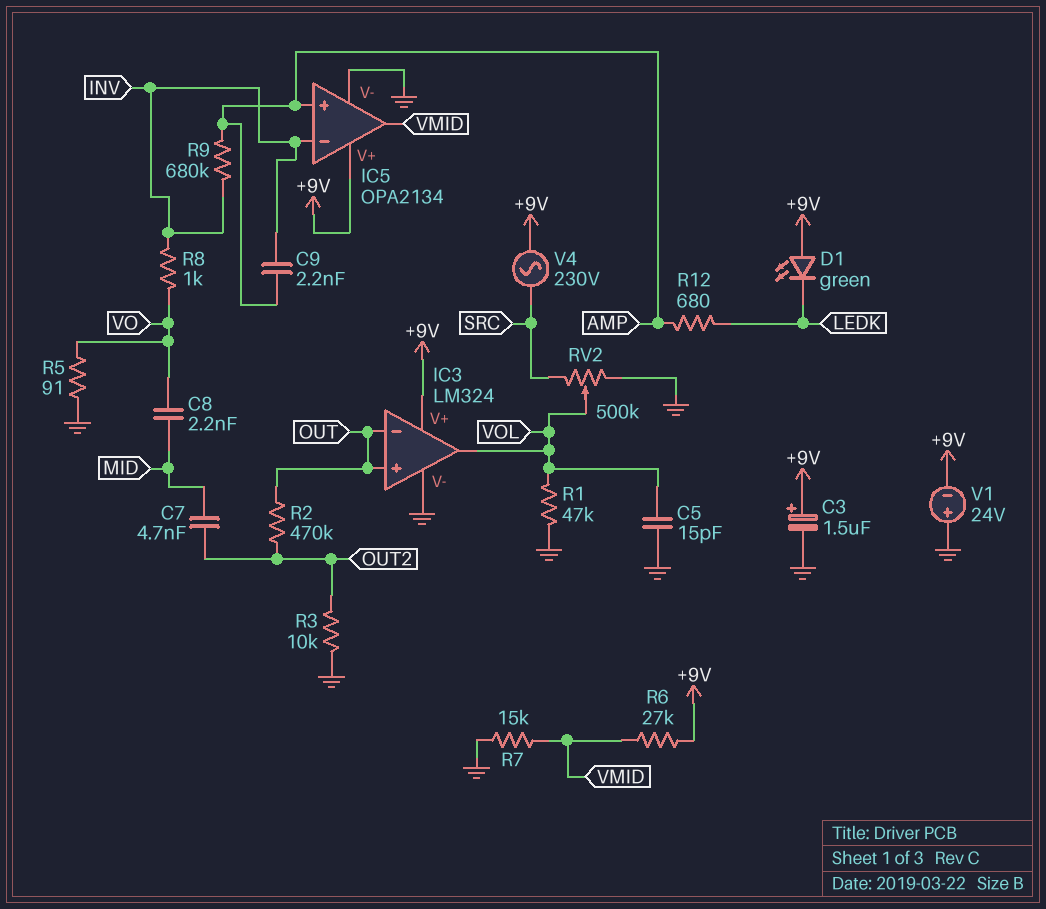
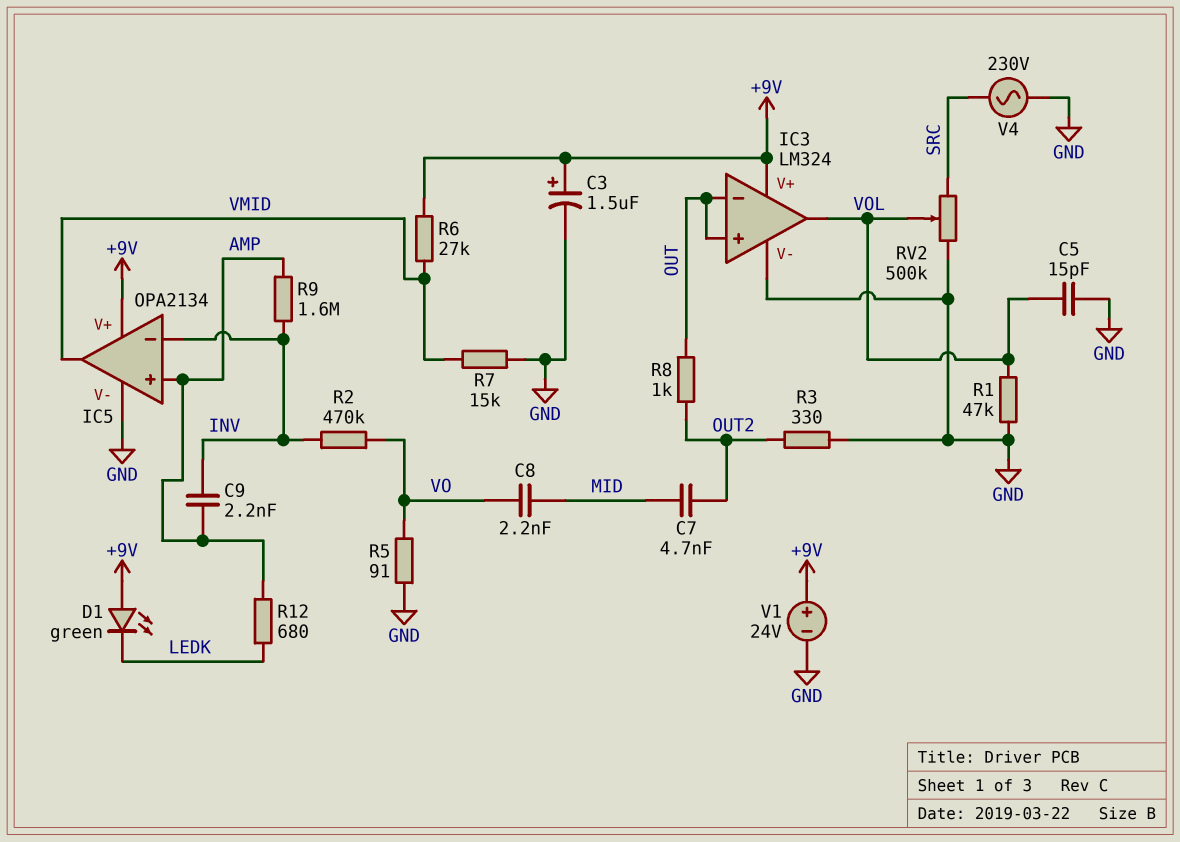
R2: 470k (OUT, OUT2) -> 470k (INV, VO)
R3: 10k (GND, OUT2) -> 330 (GND, OUT2)
R8: 1k (INV, VO) -> 1k (OUT, OUT2)
R9: 680k (AMP, INV) -> 1.6M (AMP, INV)
V1: 24V (plus GND, minus +9V) -> 24V (plus +9V, minus GND)
V4: AC 230V (+9V, SRC) -> AC 230V (GND, SRC)

